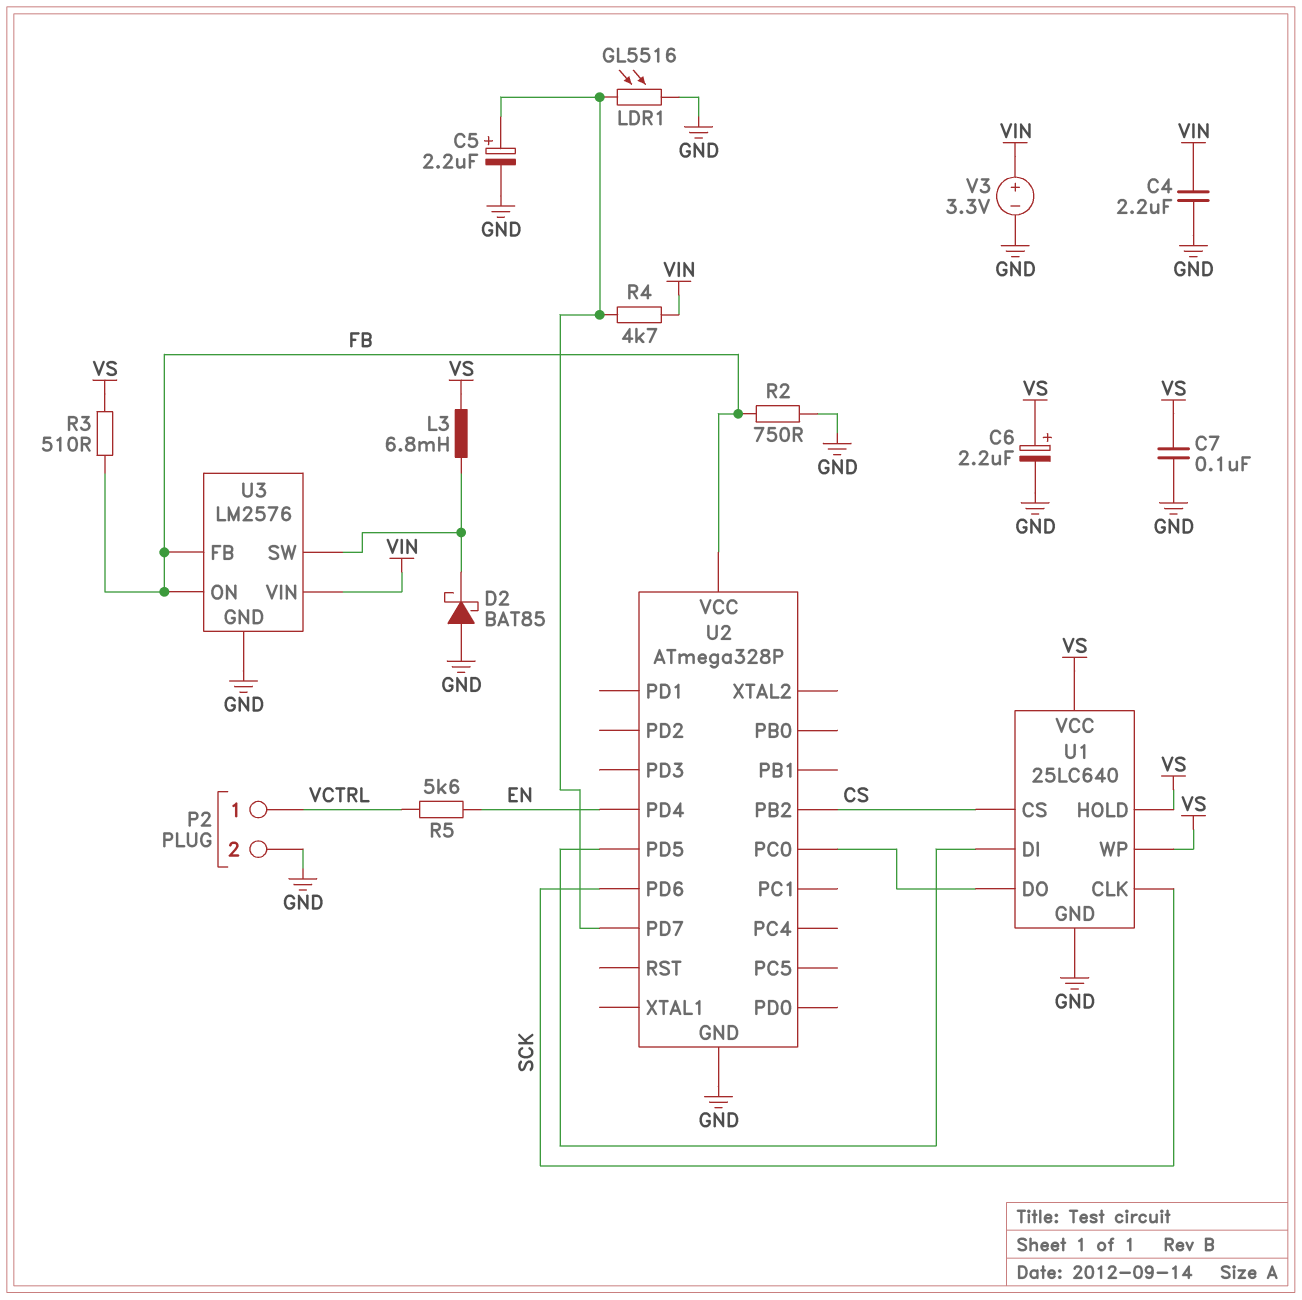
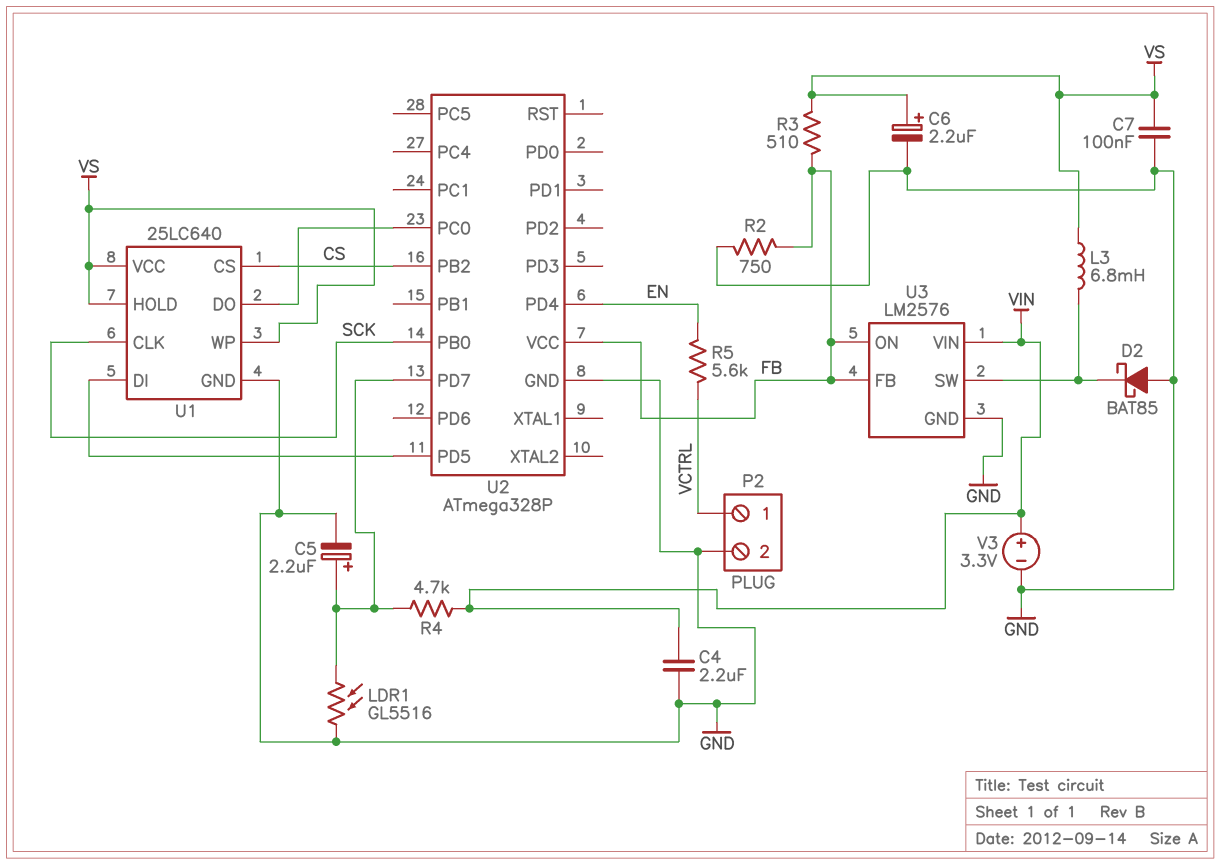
U2 pin PB0: none -> SCK
U2 pin PD6: SCK -> none

